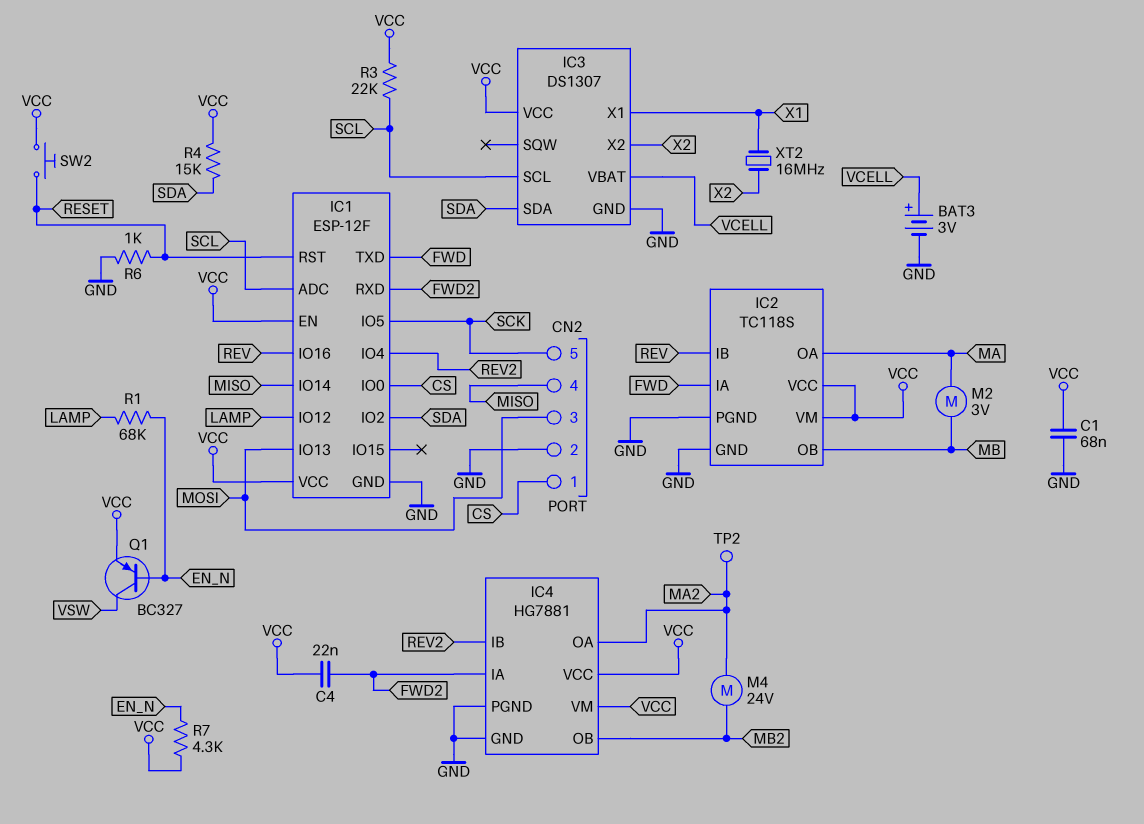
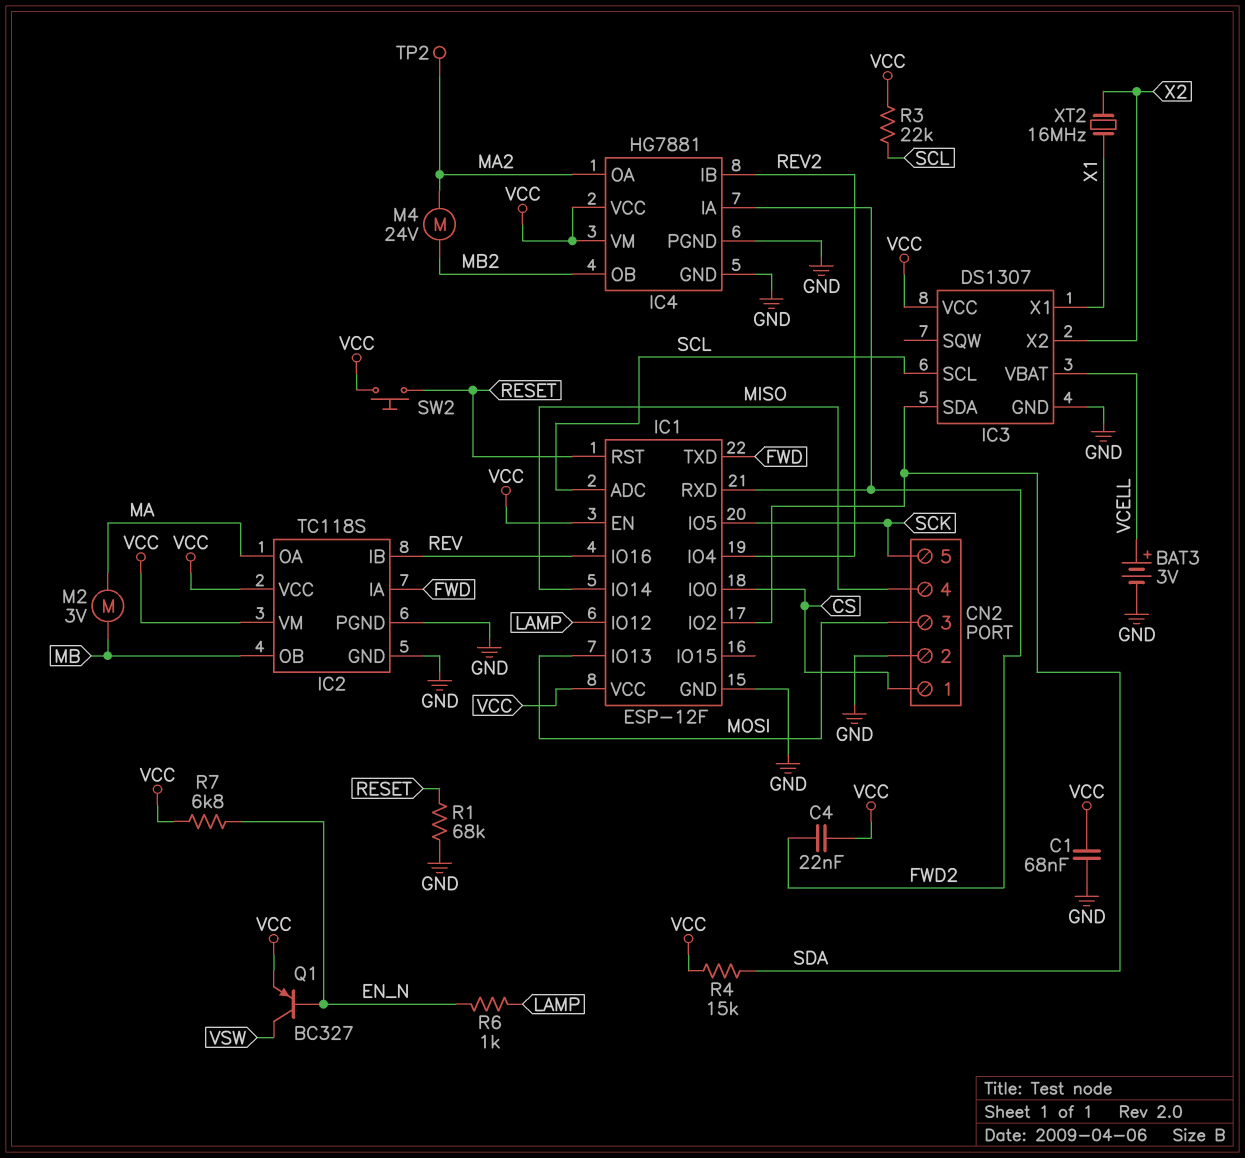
R1: 68k (EN_N, LAMP) -> 68k (GND, RESET)
R6: 1k (GND, RESET) -> 1k (EN_N, LAMP)
R7: 4.3k (EN_N, VCC) -> 6.8k (EN_N, VCC)

